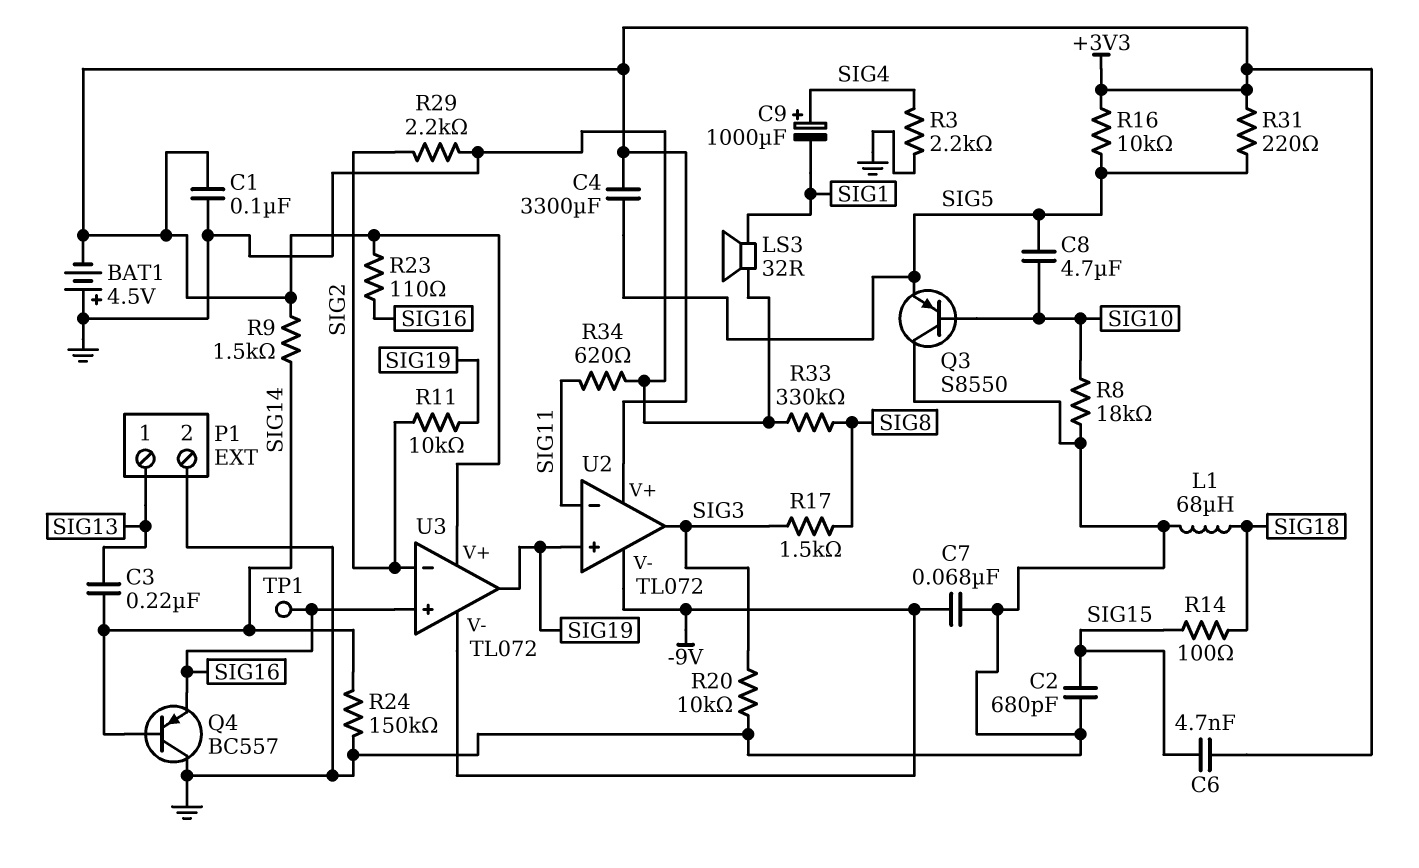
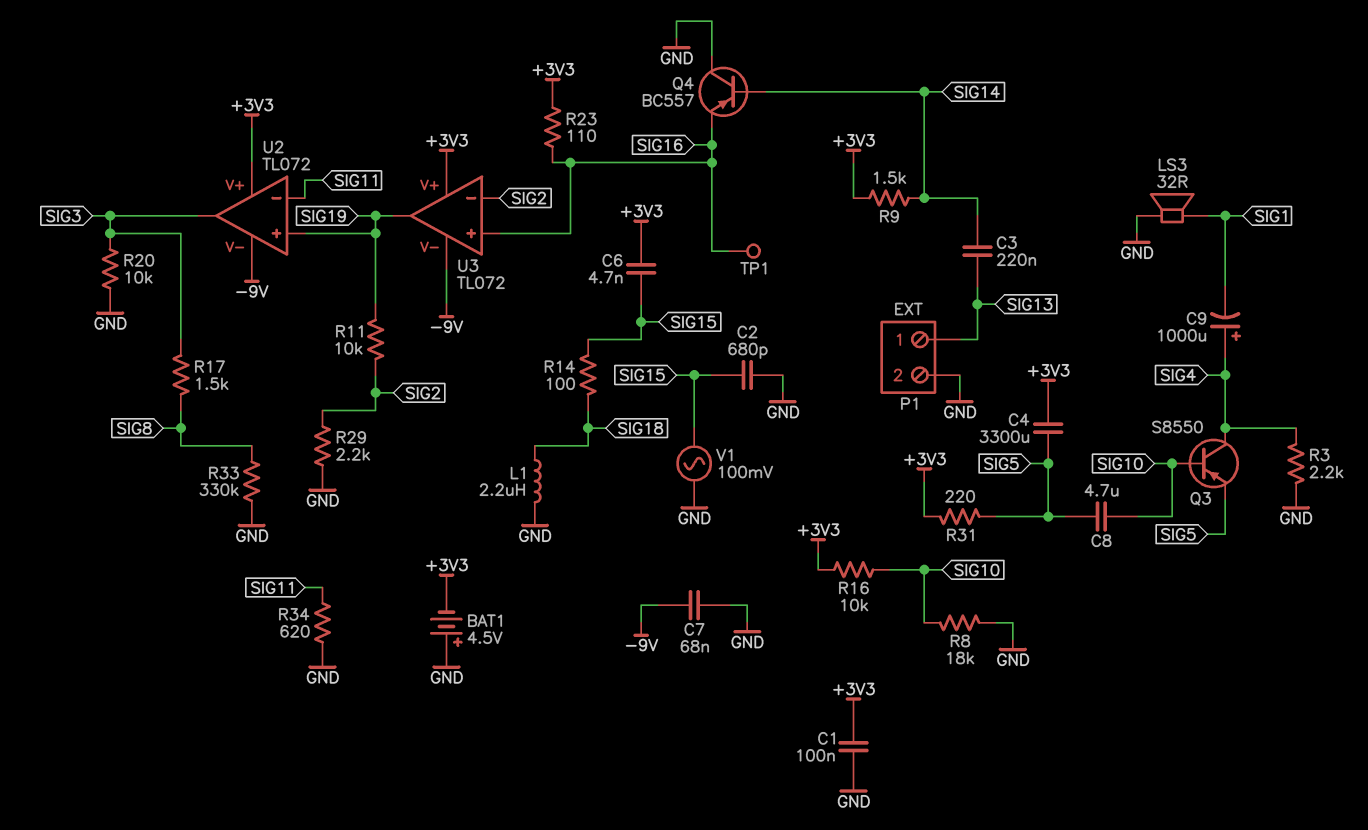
L1: 68uH (GND, SIG18) -> 2.2uH (GND, SIG18)
Q3: PNP S8550 (B SIG10, C GND, E SIG5) -> PNP S8550 (B SIG10, C SIG4, E SIG5)
R16: 10k (+3V3, SIG5) -> 10k (+3V3, SIG10)
R24: 150k (GND, SIG14) -> none
V1: none -> AC 100mV (GND, SIG15)

